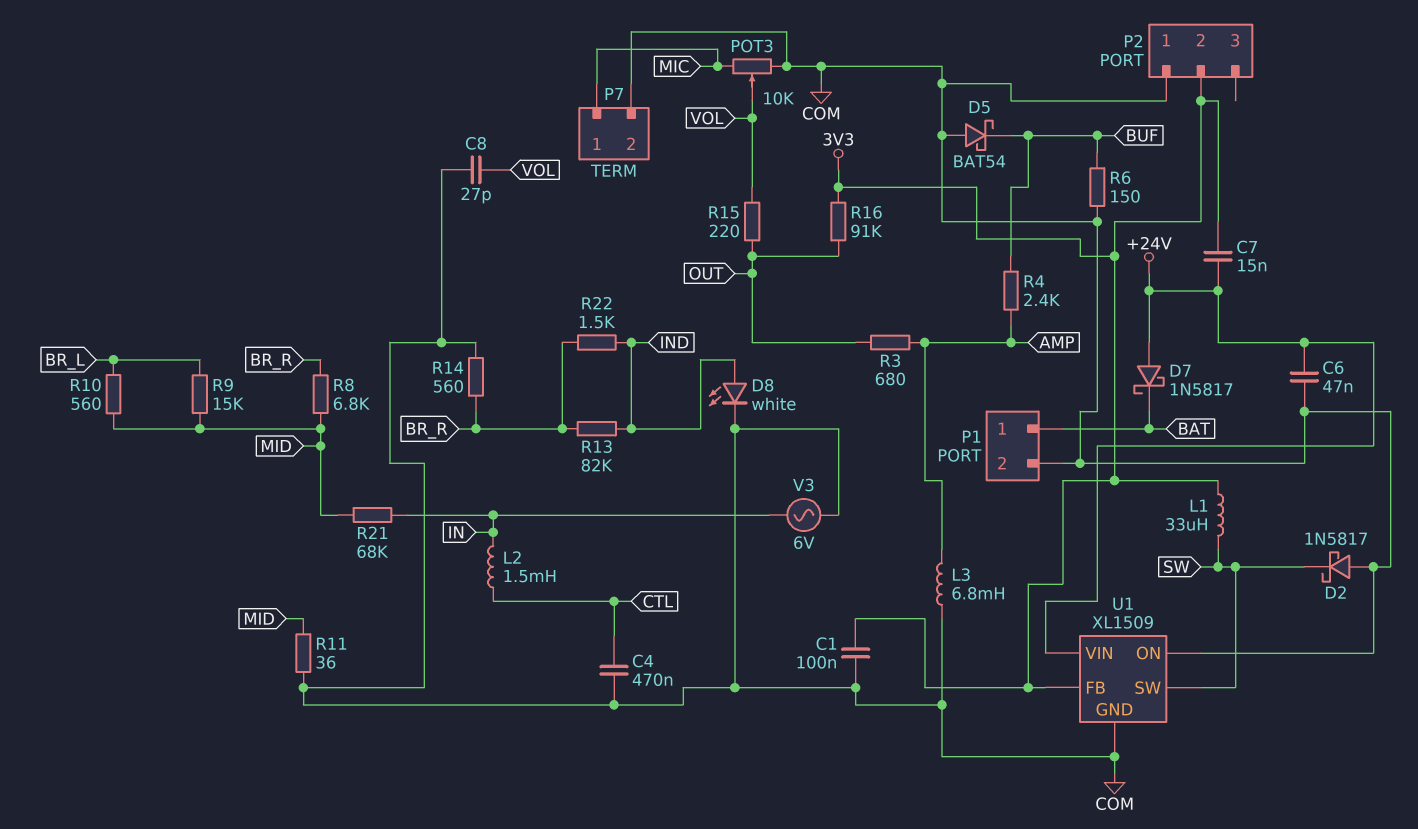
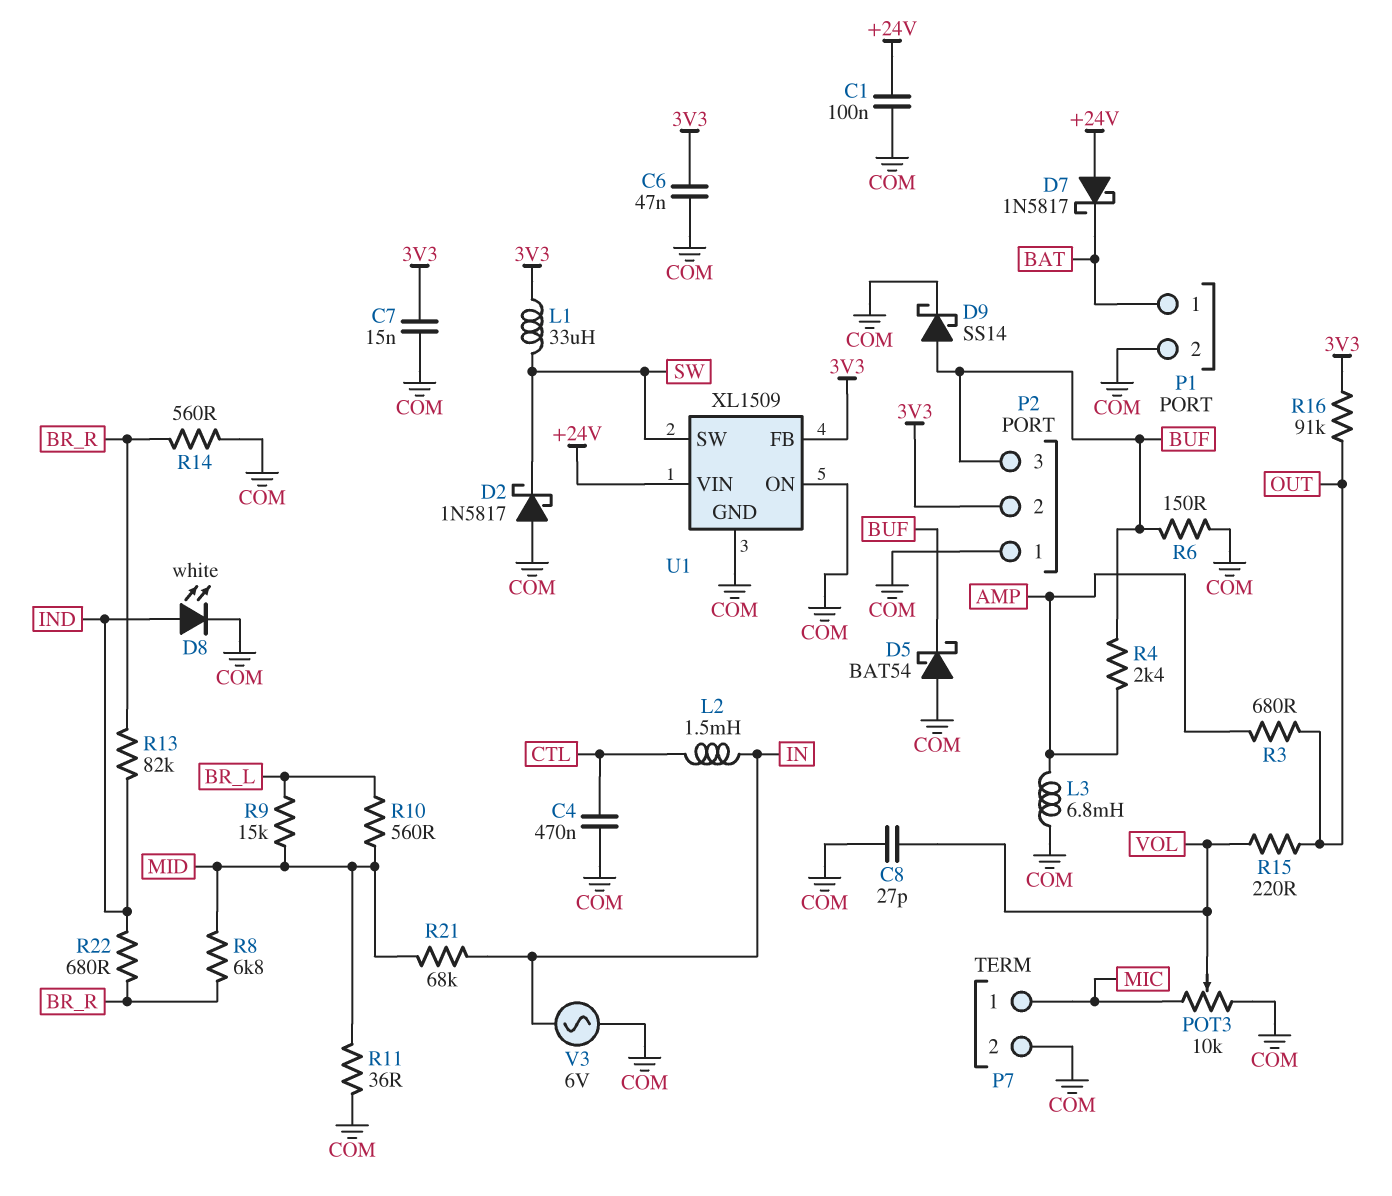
C1: 100nF (3V3, COM) -> 100nF (+24V, COM)
C6: 47nF (+24V, COM) -> 47nF (3V3, COM)
C7: 15nF (+24V, 3V3) -> 15nF (3V3, COM)
D9: none -> schottky SS14 (A BUF, K COM)
P2 pin 3: none -> BUF
R22: 1.5k (BR_R, IND) -> 680 (BR_R, IND)

